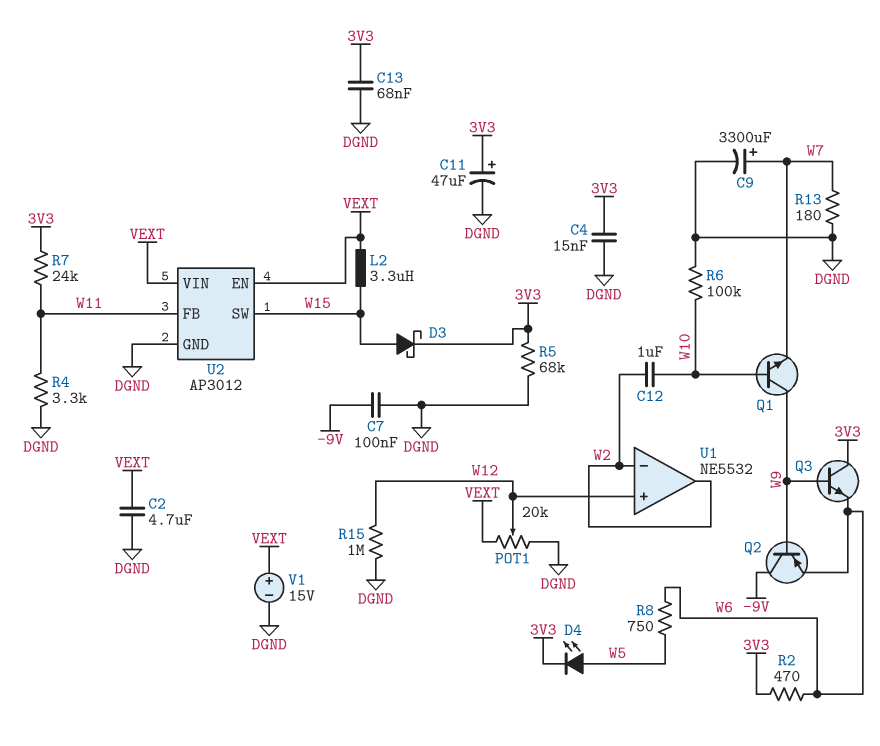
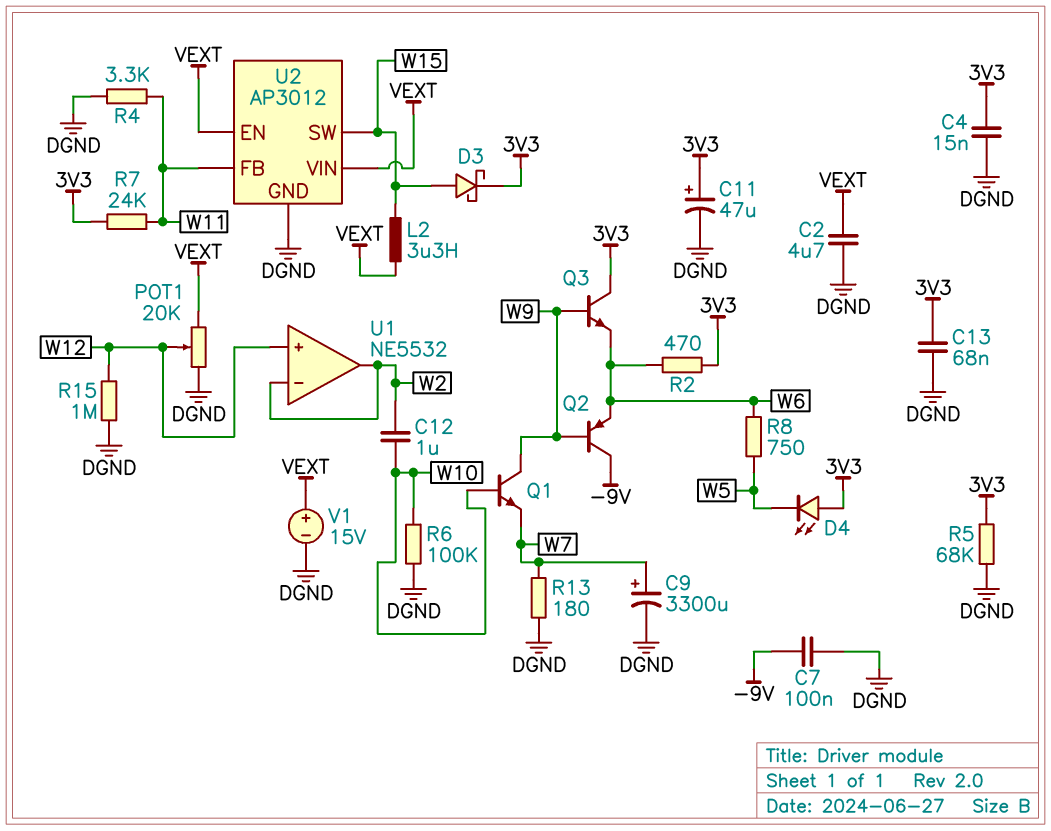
D4: LED (A W5, K 3V3) -> LED (A 3V3, K W5)

